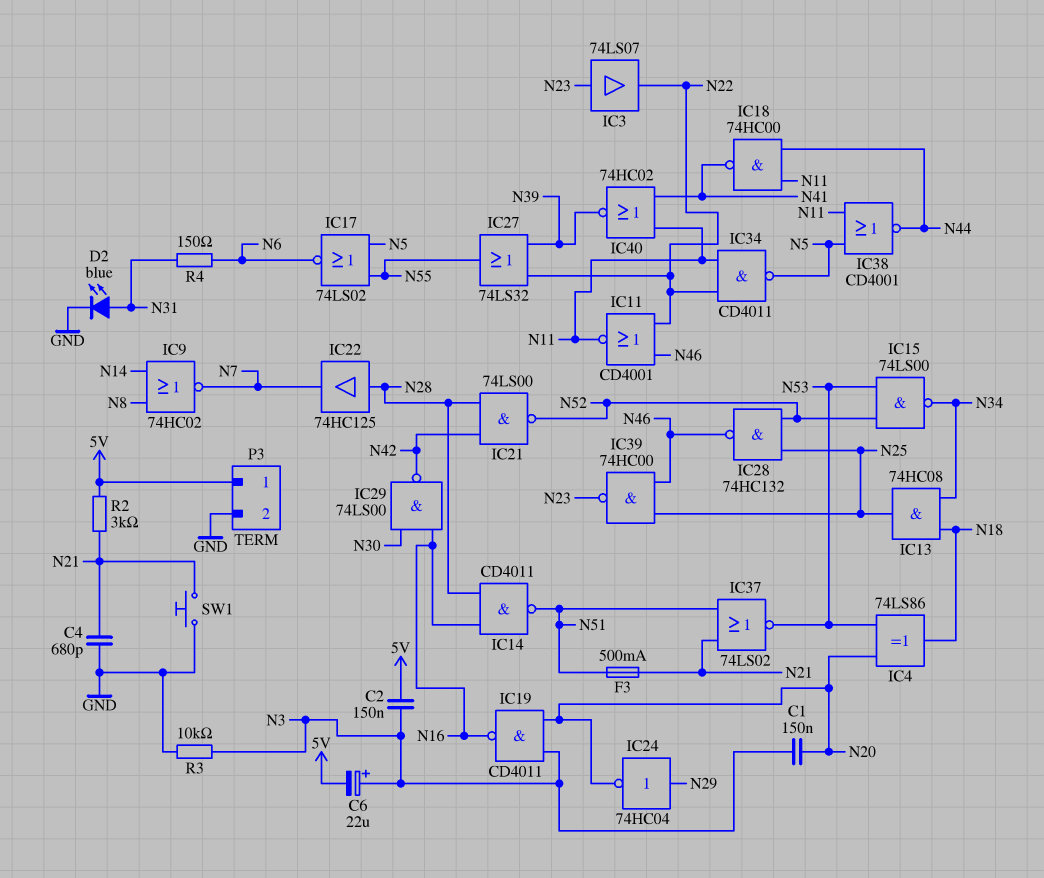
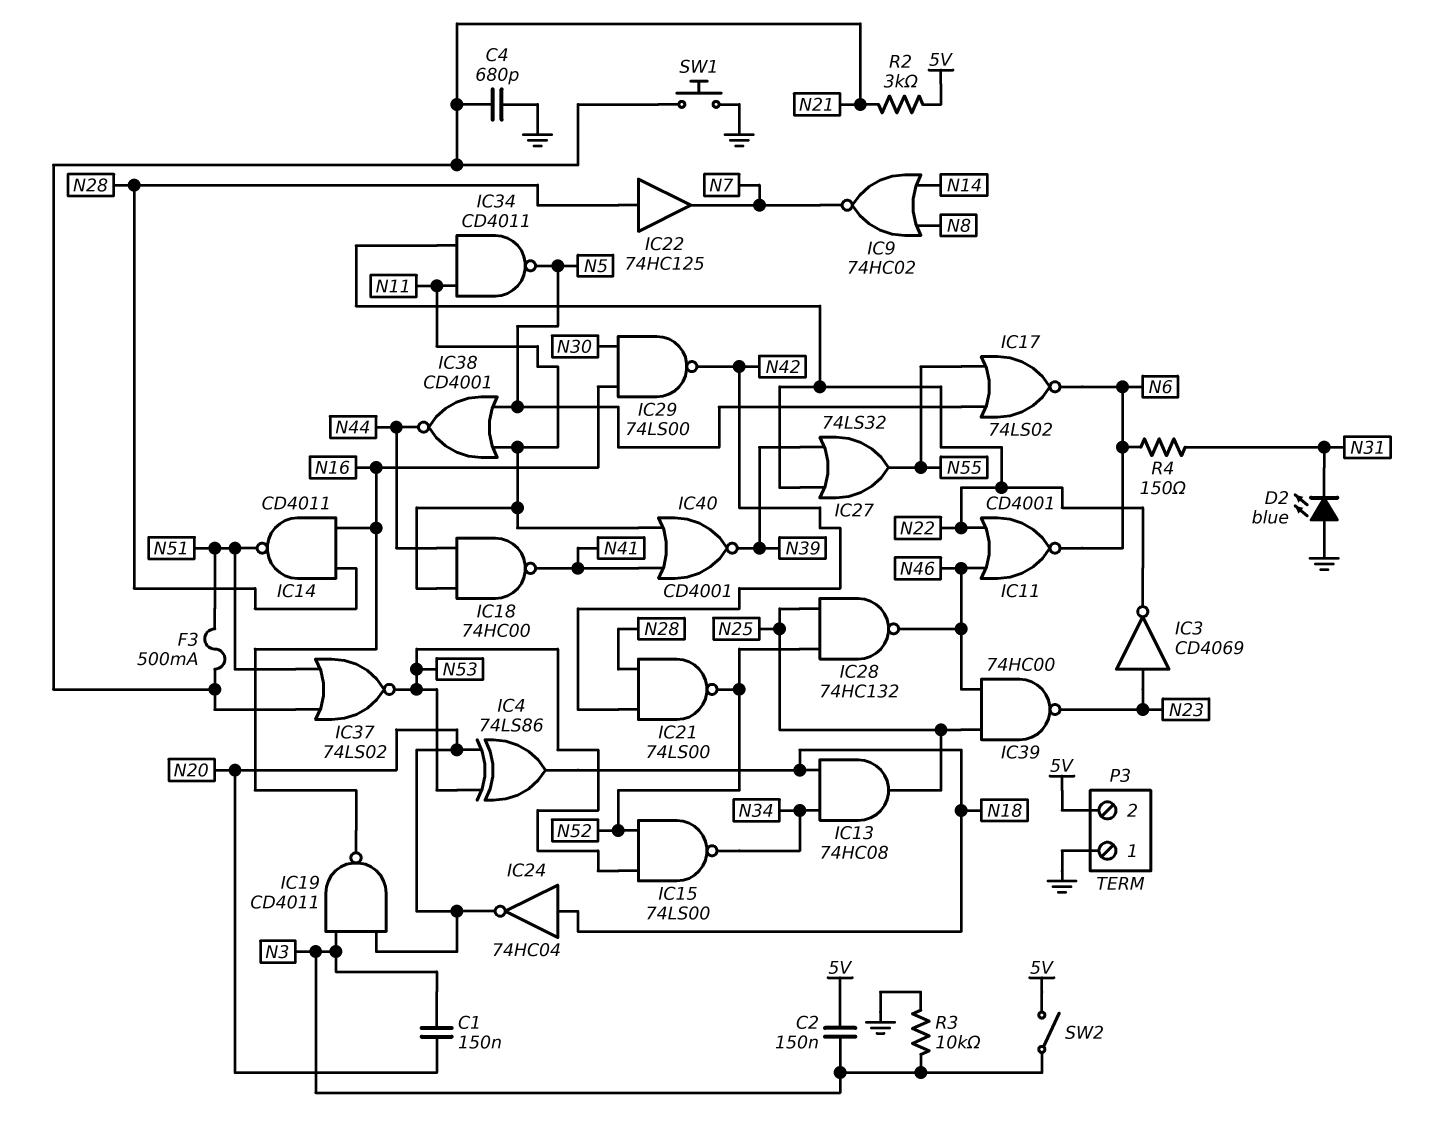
C6: 22uF (plus N3, minus 5V) -> none
D2: LED blue (A N31, K GND) -> LED blue (A GND, K N31)
IC3: buffer 74LS07 (in N23, out N22) -> NOT CD4069 (in N23, out N22)
IC11: NOR CD4001 (in N22, in N46, out N11) -> NOR CD4001 (in N22, in N46, out N6)
IC24: NOT 74HC04 (in N29, out N20) -> NOT 74HC04 (in N18, out N20)
IC40: NOR 74HC02 (in N11, in N41, out N39) -> NOR CD4001 (in N11, in N41, out N39)
P3 pin 1: 5V -> GND
P3 pin 2: GND -> 5V
SW2: none -> switch (5V, N3)

